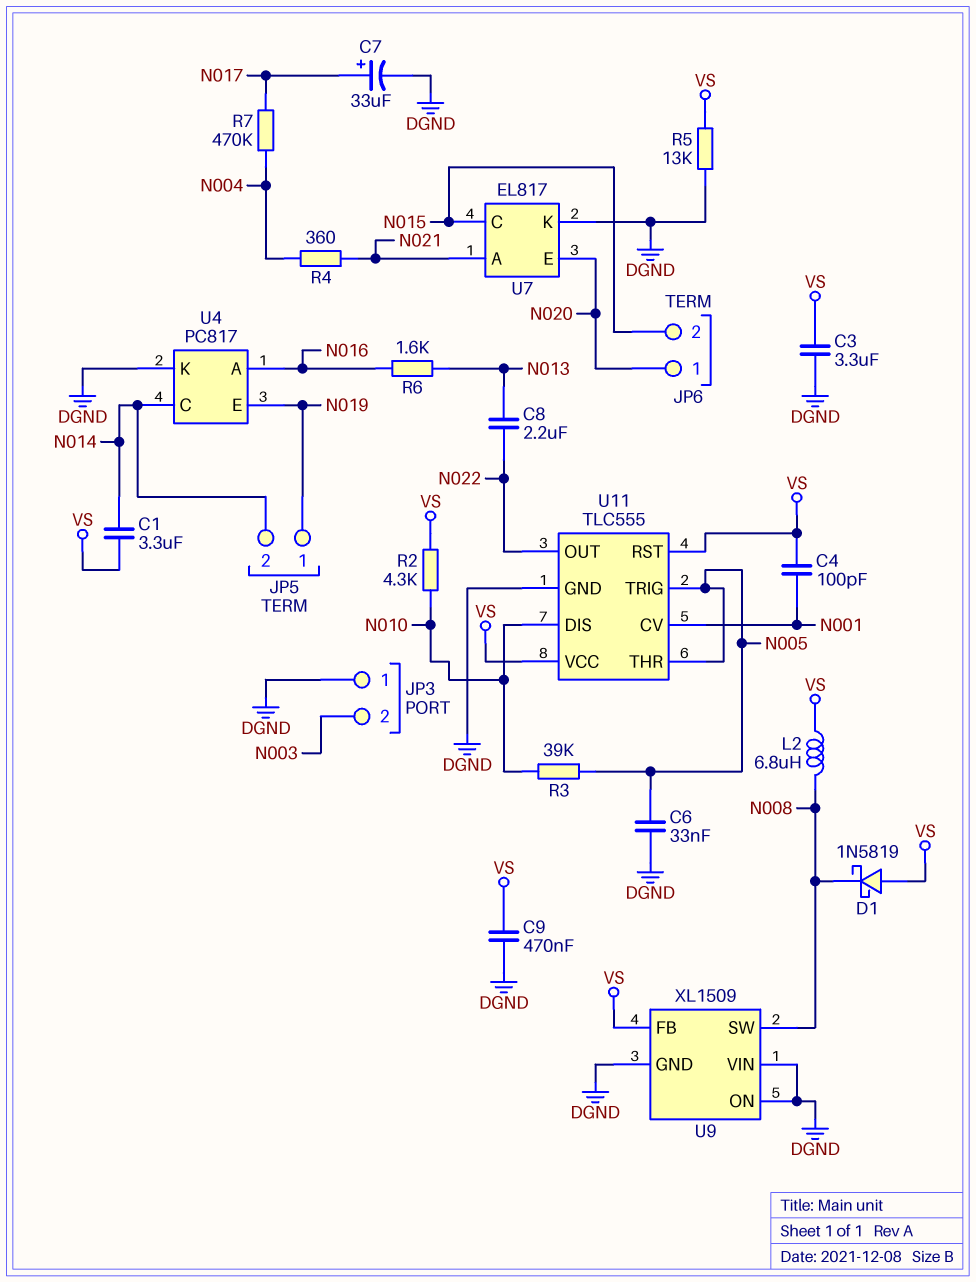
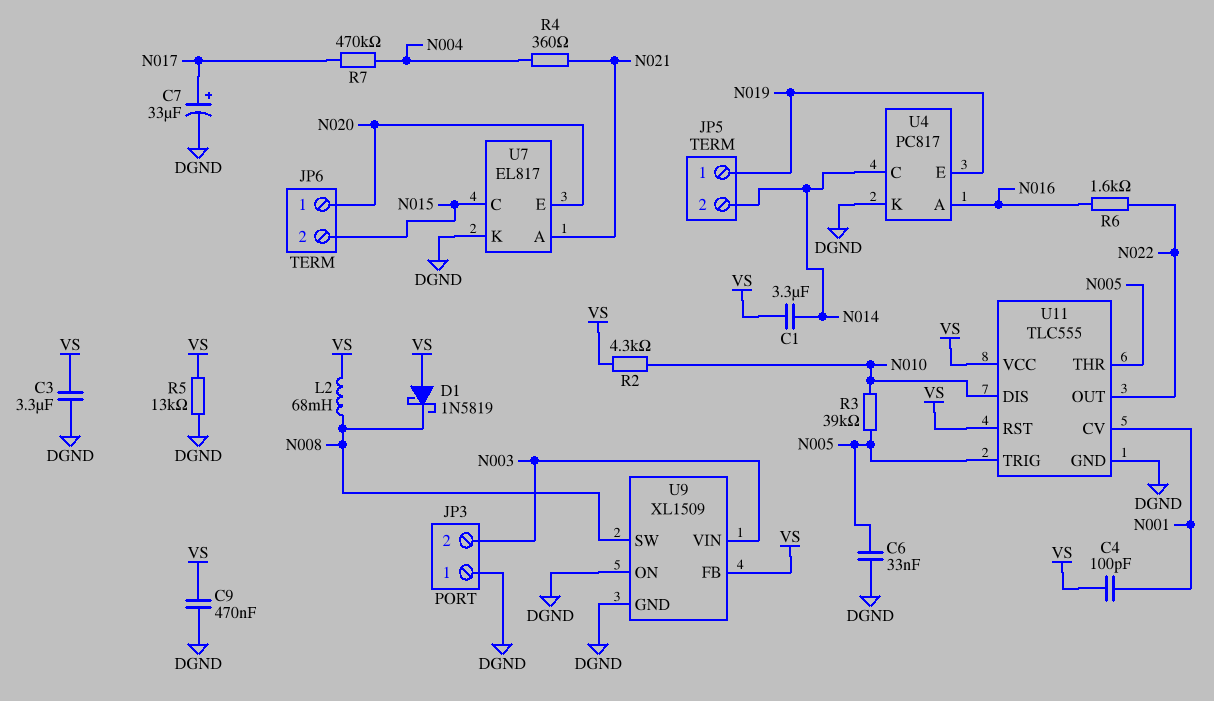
C8: 2.2uF (N013, N022) -> none
L2: 6.8uH (N008, VS) -> 68mH (N008, VS)
R6: 1.6k (N013, N016) -> 1.6k (N016, N022)
U9 pin VIN: DGND -> N003

